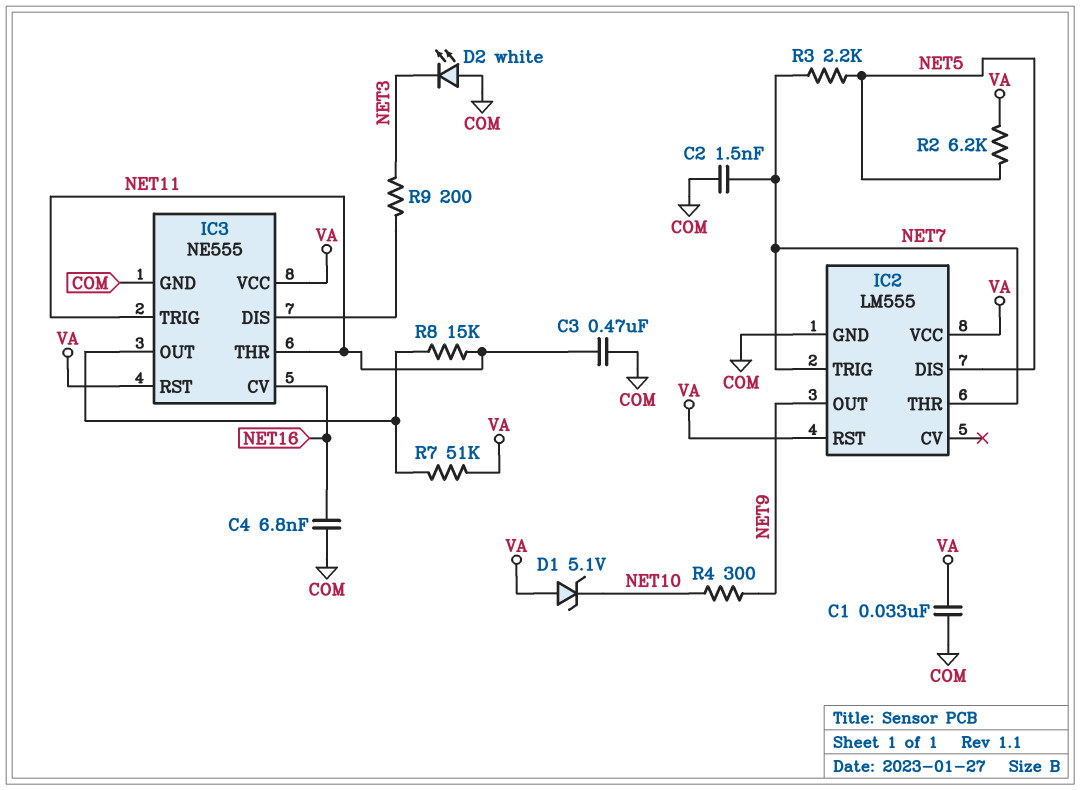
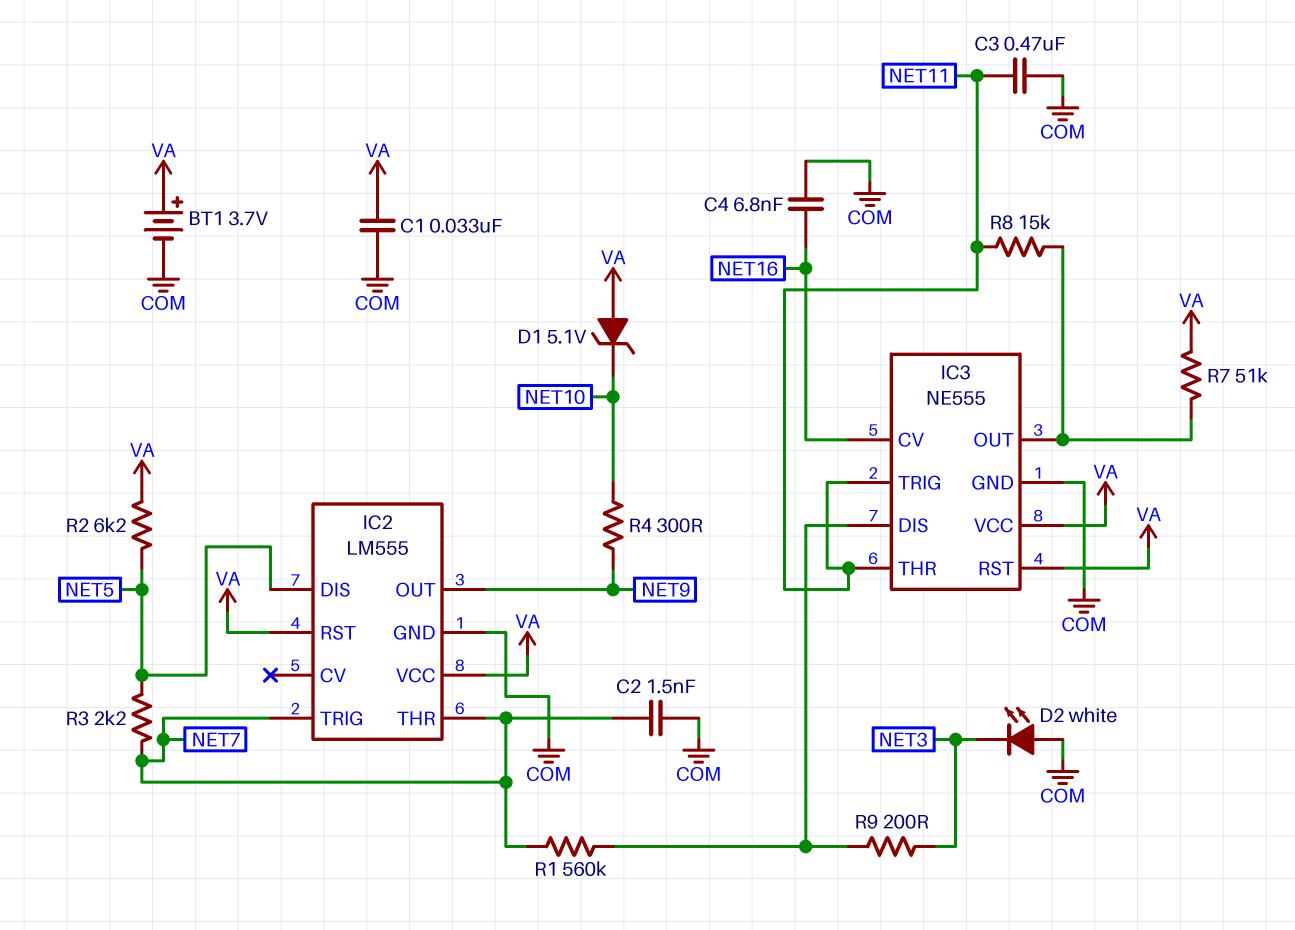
BT1: none -> 3.7V (plus VA, minus COM)
R1: none -> 560k (IC3/DIS, NET7)

